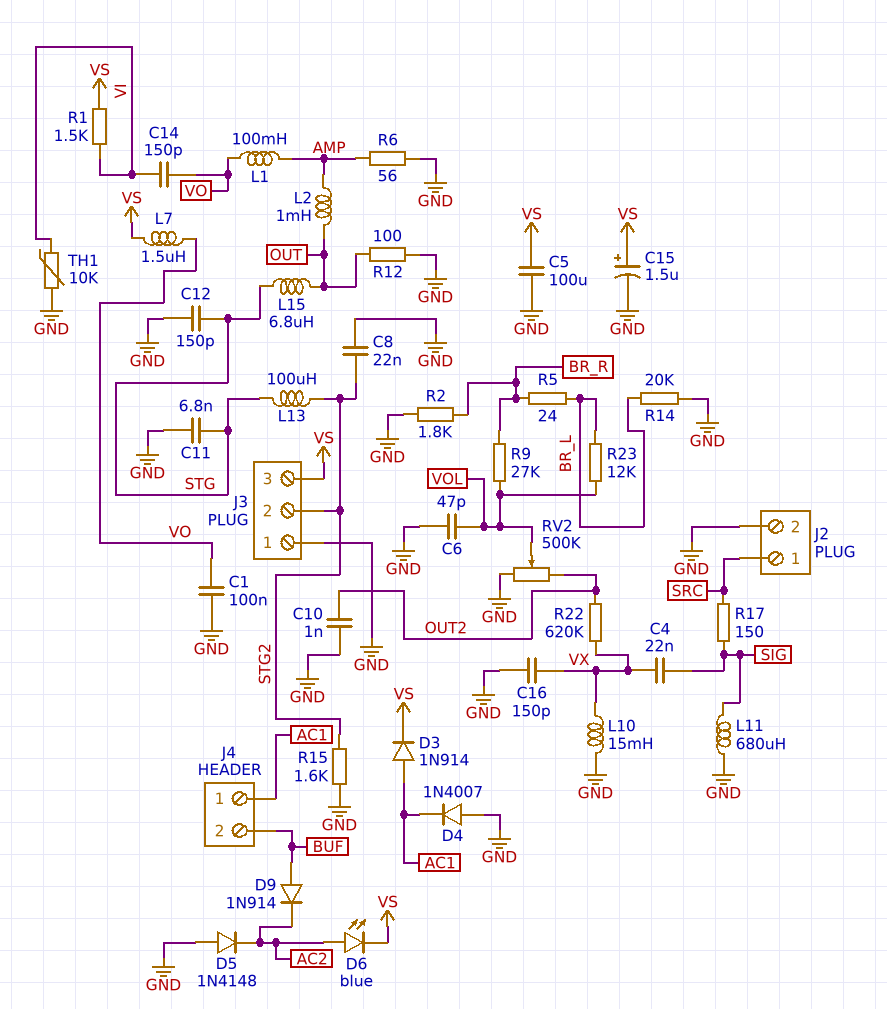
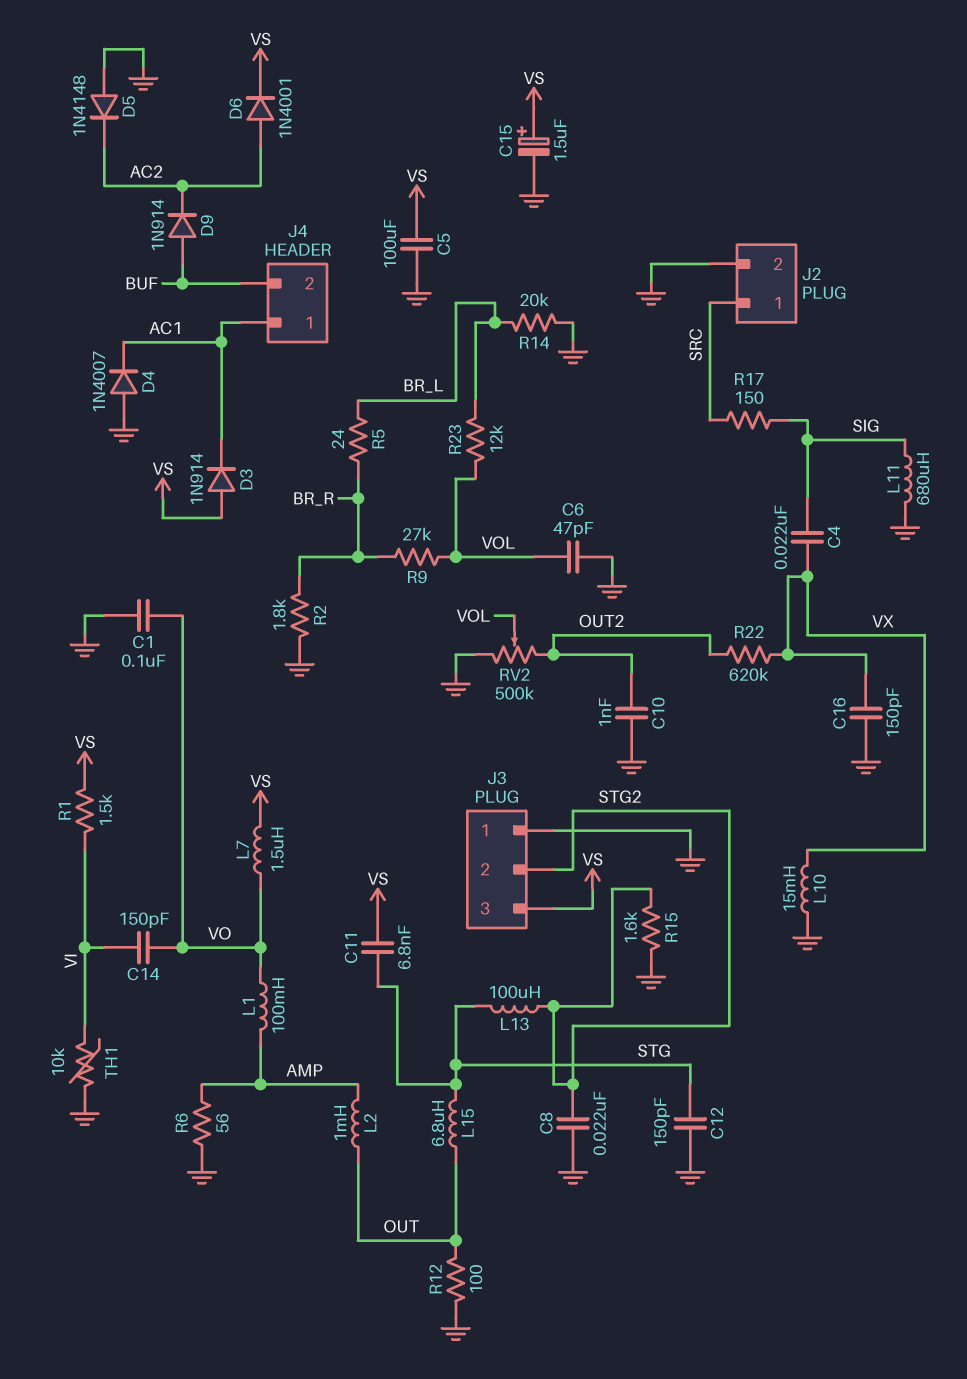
C11: 6.8nF (GND, STG) -> 6.8nF (STG, VS)
D3: diode 1N914 (A AC1, K VS) -> diode 1N914 (A VS, K AC1)
D6: LED blue (A AC2, K VS) -> diode 1N4001 (A AC2, K VS)

